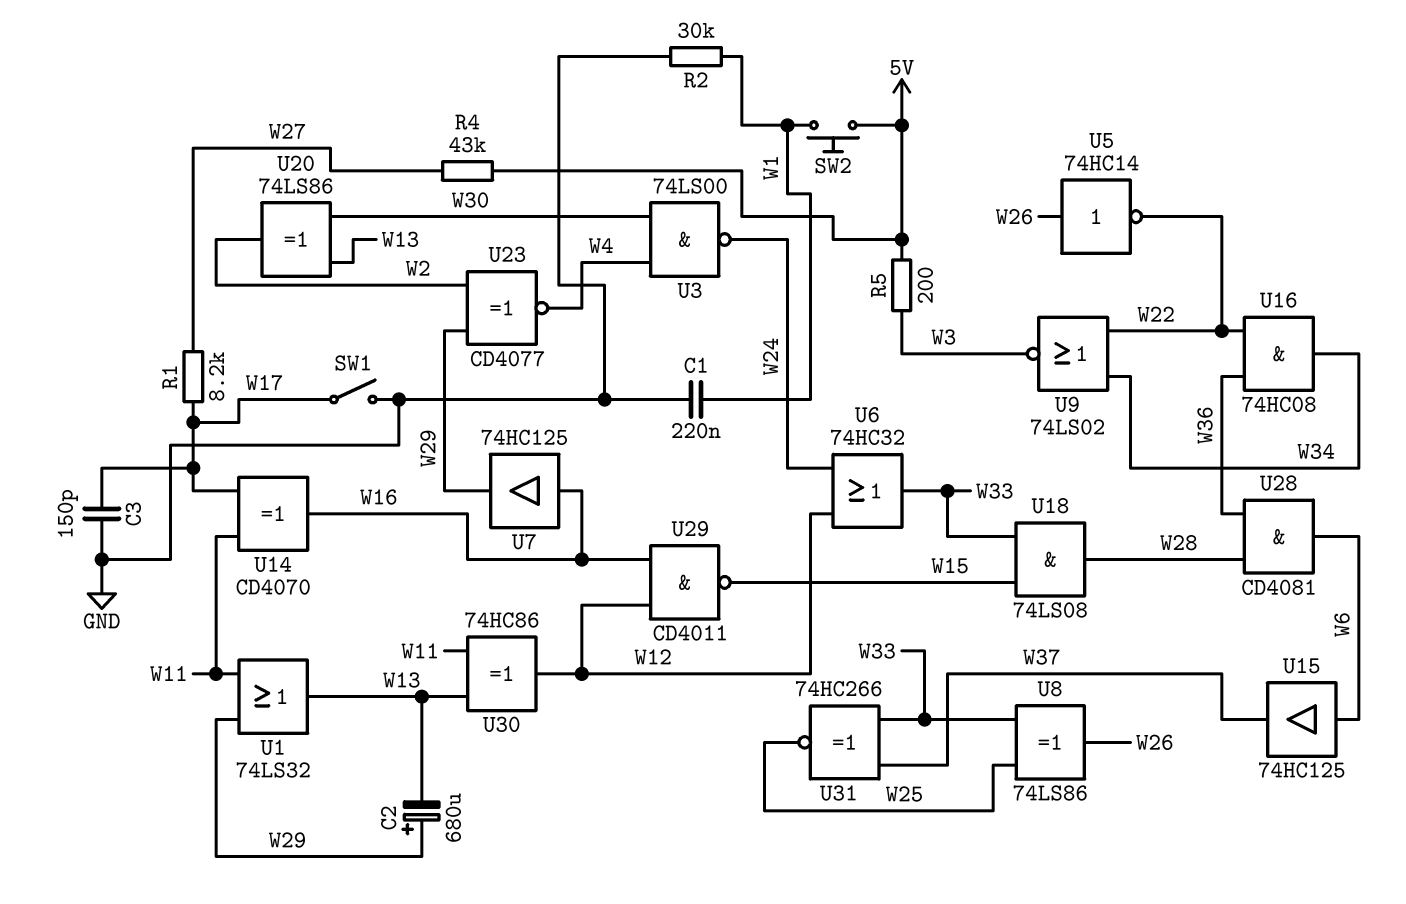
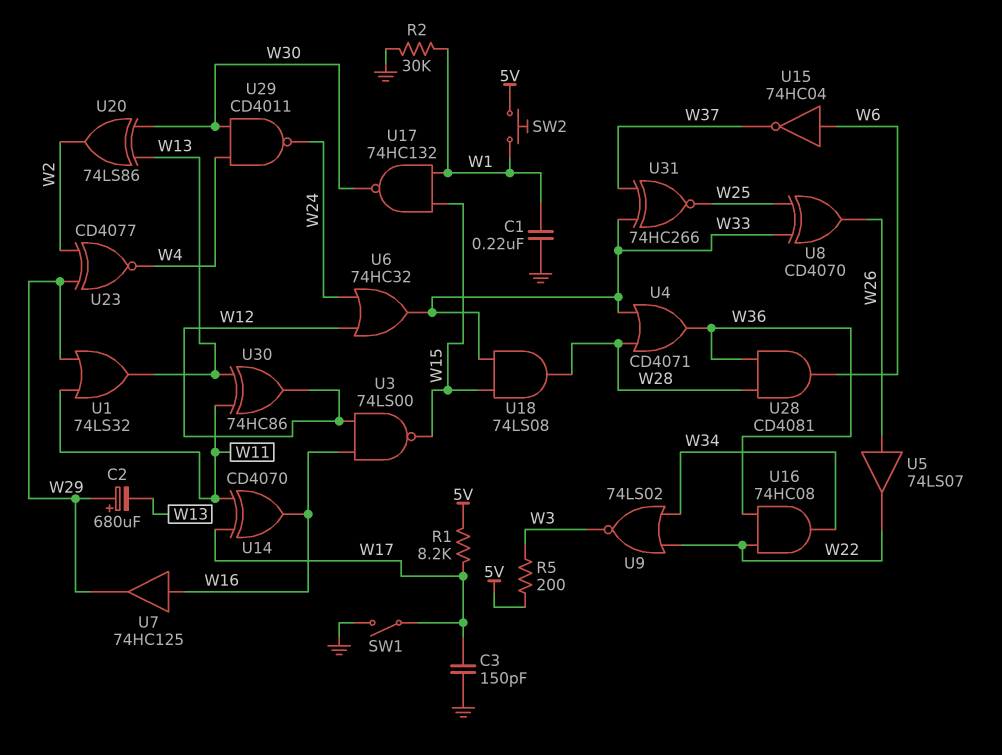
R1: 8.2k (W17, W27) -> 8.2k (5V, W17)
R4: 43k (5V, W27) -> none
U3: NAND 74LS00 (in W4, in W30, out W24) -> NAND 74LS00 (in W12, in W16, out W15)
U4: none -> OR CD4071 (in W28, in W33, out W36)
U5: NOT 74HC14 (in W26, out W22) -> buffer 74LS07 (in W26, out W22)
U8: XOR 74LS86 (in W25, in W33, out W26) -> XOR CD4070 (in W25, in W33, out W26)
U15: buffer 74HC125 (in W6, out W37) -> NOT 74HC04 (in W6, out W37)
U17: none -> NAND 74HC132 (in W1, in W15, out W30)
U29: NAND CD4011 (in W12, in W16, out W15) -> NAND CD4011 (in W4, in W30, out W24)

